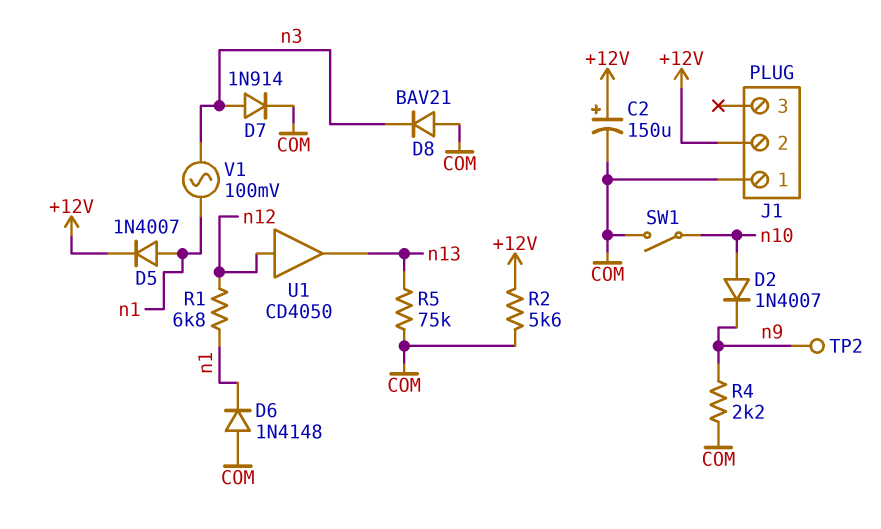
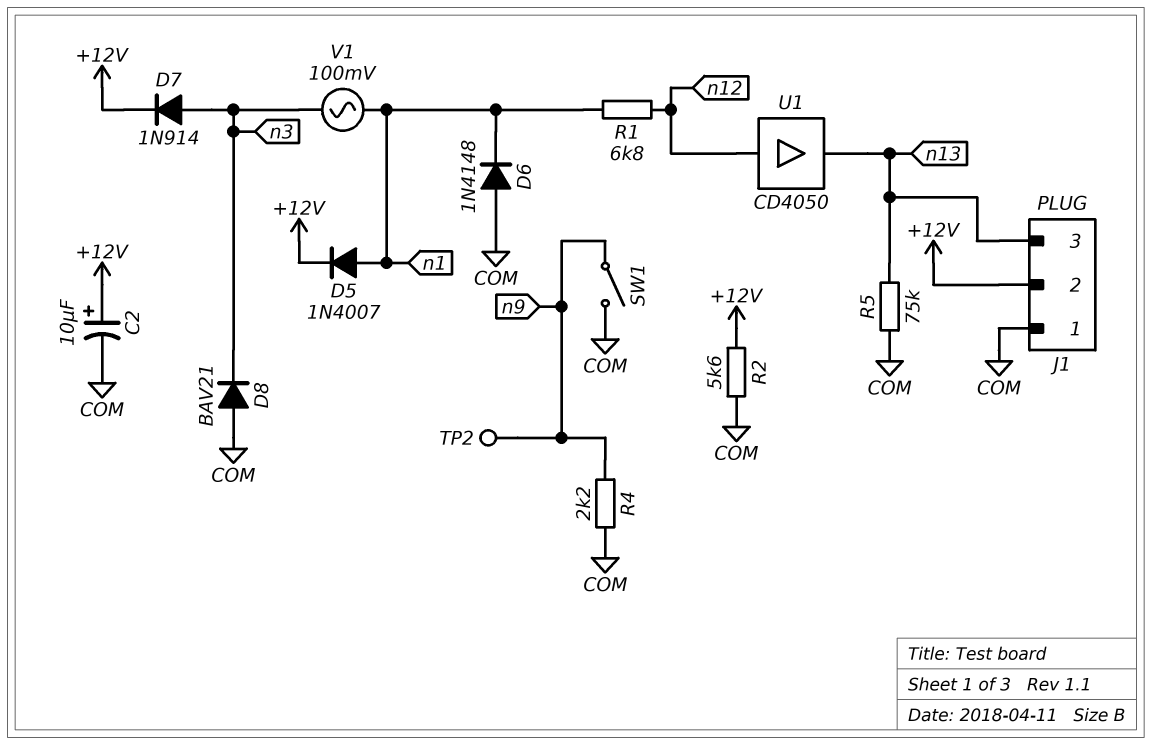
C2: 150uF (plus +12V, minus COM) -> 10uF (plus +12V, minus COM)
D2: diode 1N4007 (A n10, K n9) -> none
D7: diode 1N914 (A n3, K COM) -> diode 1N914 (A n3, K +12V)
J1 pin 3: none -> n13
SW1: switch (COM, n10) -> switch (COM, n9)

